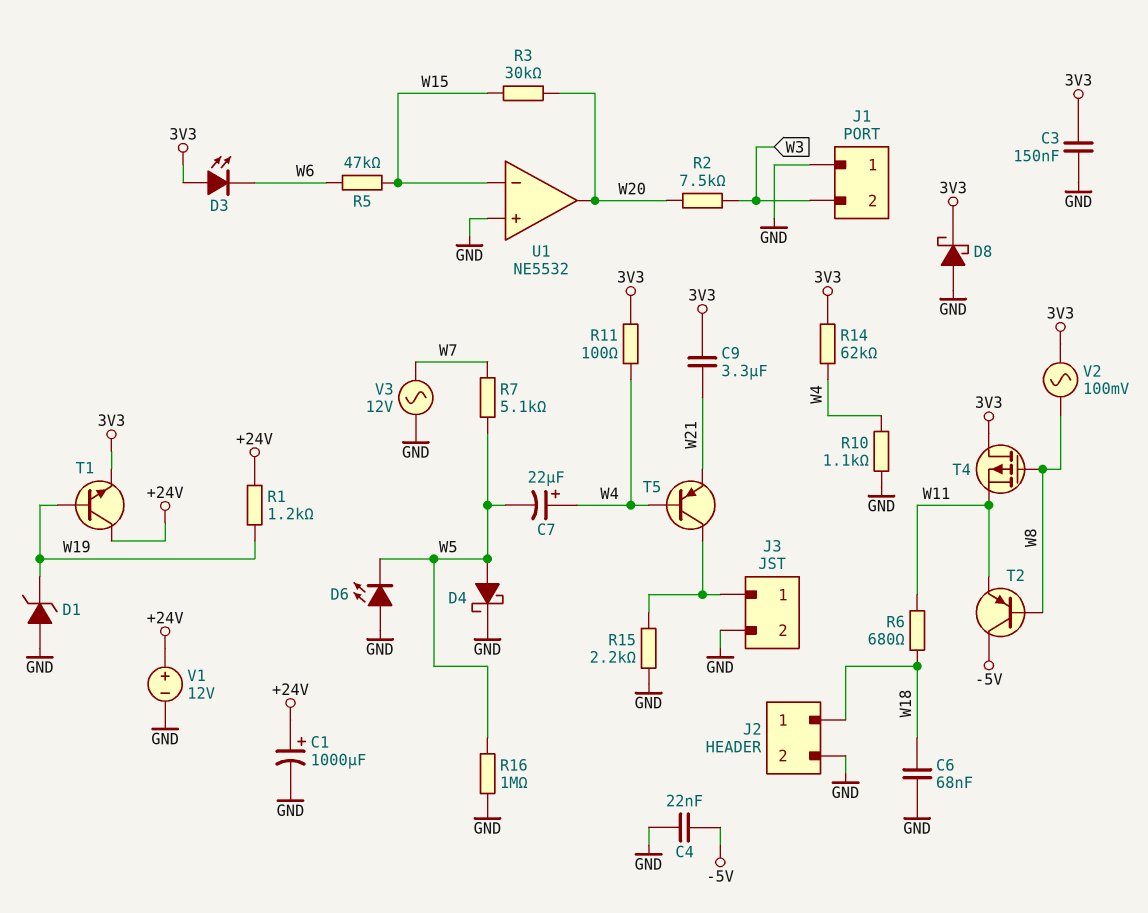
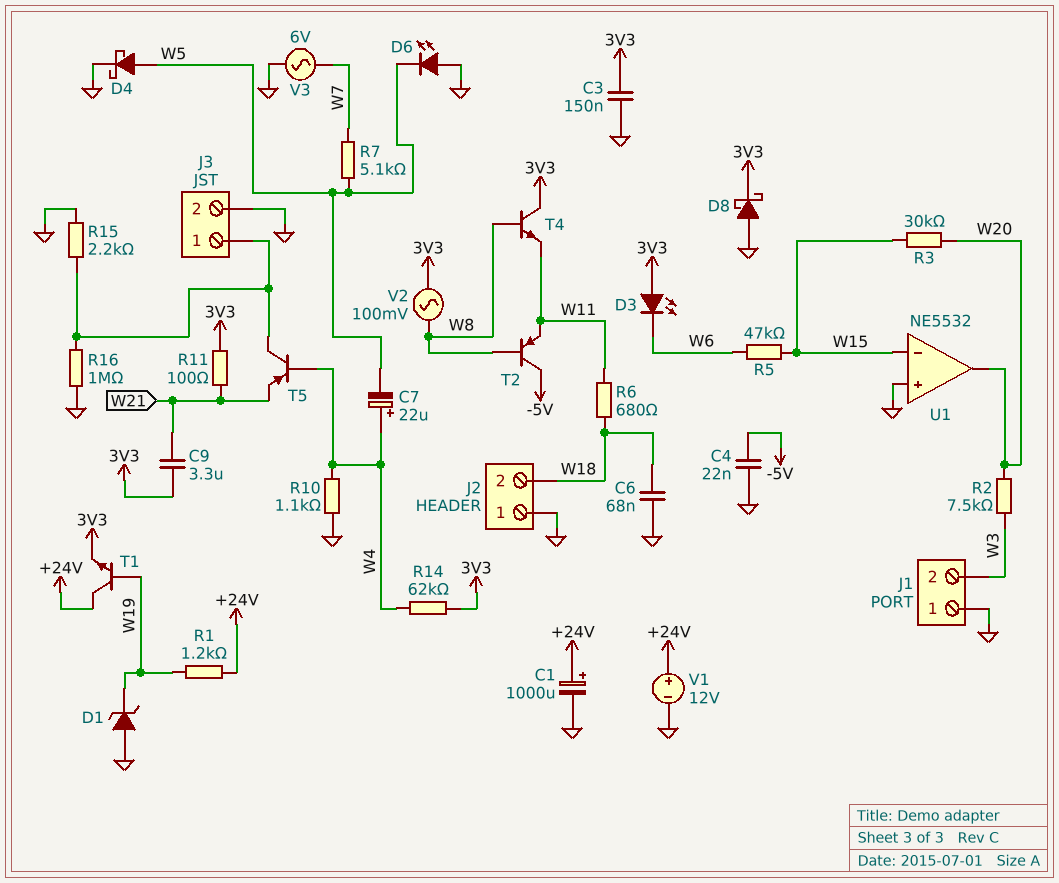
J2 pin 1: W18 -> GND
J2 pin 2: GND -> W18
R11: 100 (3V3, W4) -> 100 (3V3, W21)
R16: 1M (GND, W5) -> 1M (GND, J3/1)
T4: PMOS (G W8, D 3V3, S W11) -> NPN (B W8, C 3V3, E W11)
V3: AC 12V (GND, W7) -> AC 6V (GND, W7)

